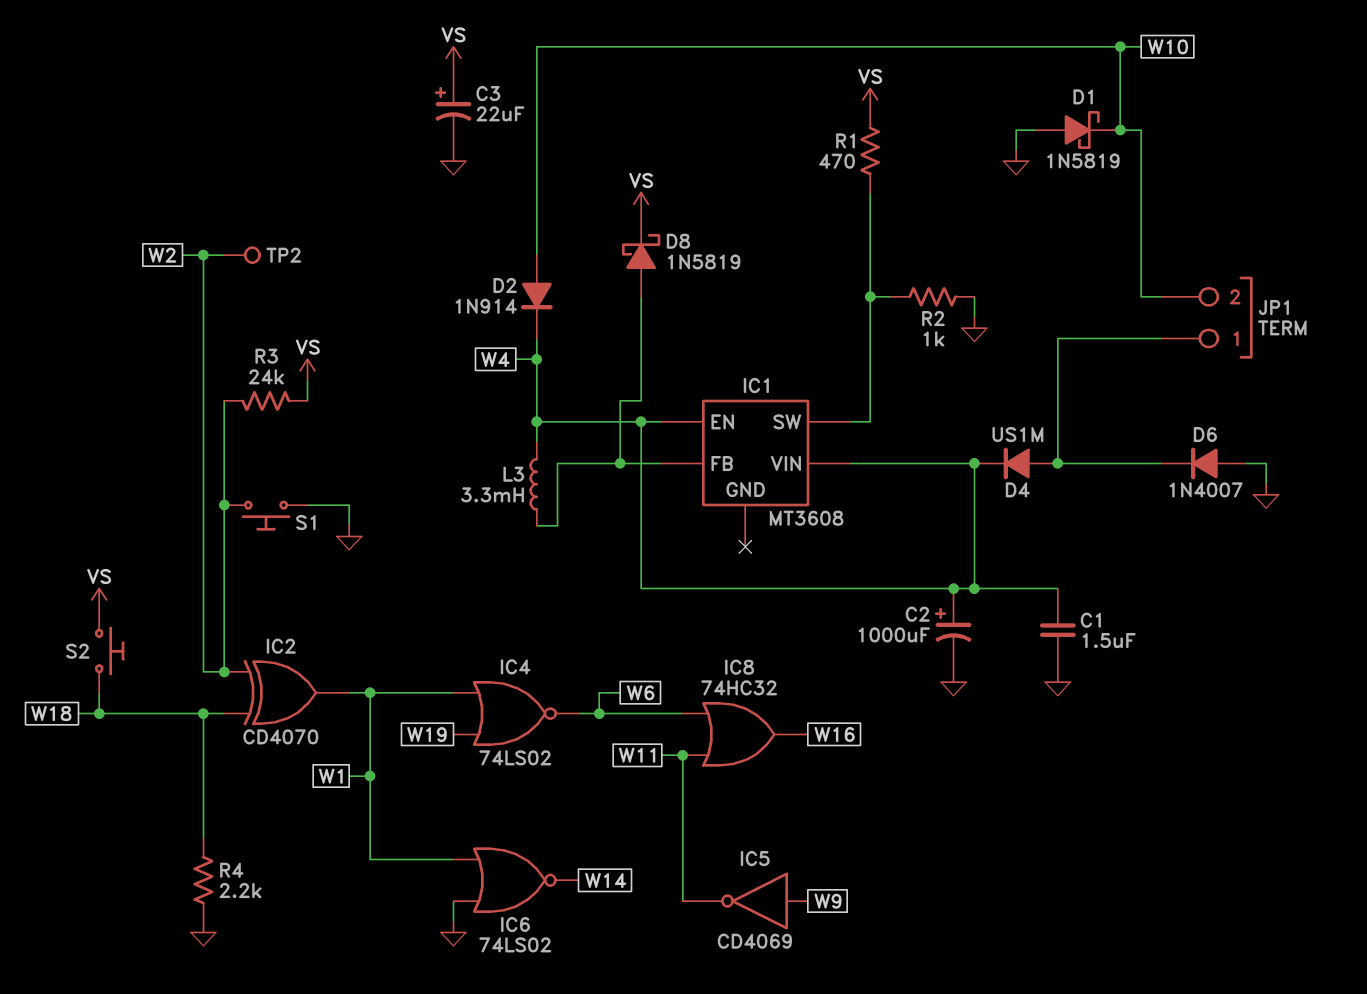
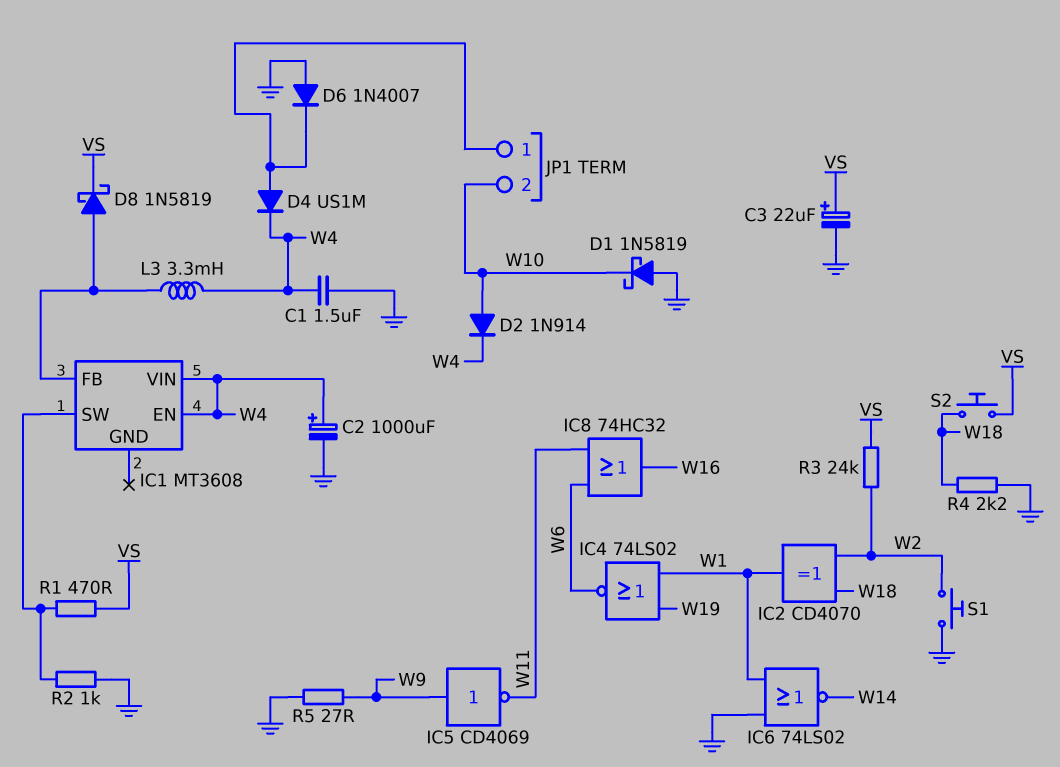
R5: none -> 27 (GND, W9)
TP2: test point (W2) -> none

